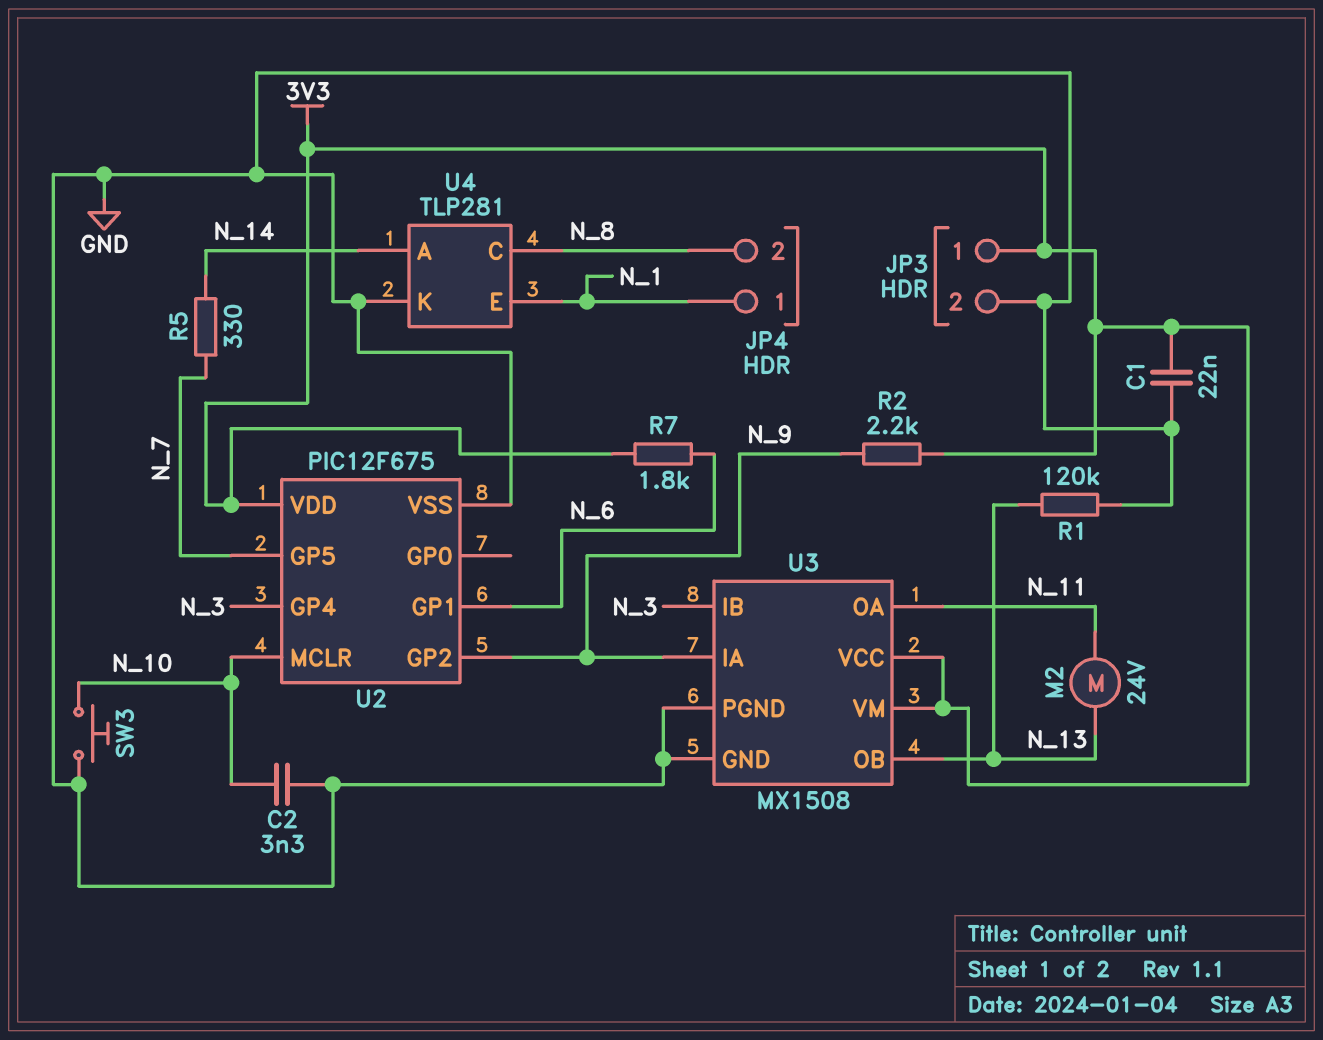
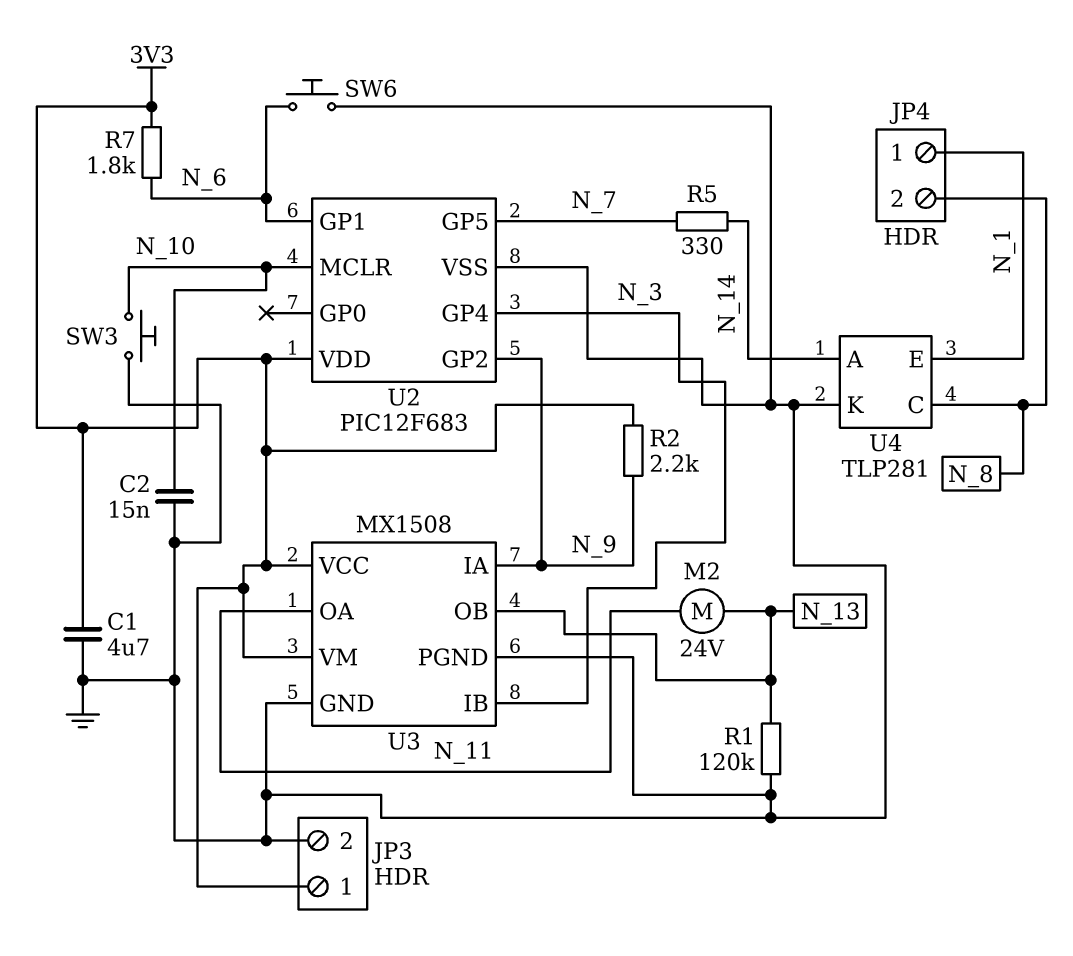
C1: 22nF (3V3, GND) -> 4.7uF (3V3, GND)
C2: 3.3nF (GND, N_10) -> 15nF (GND, N_10)
SW6: none -> button (GND, N_6)
U2: PIC12F675 -> PIC12F683

